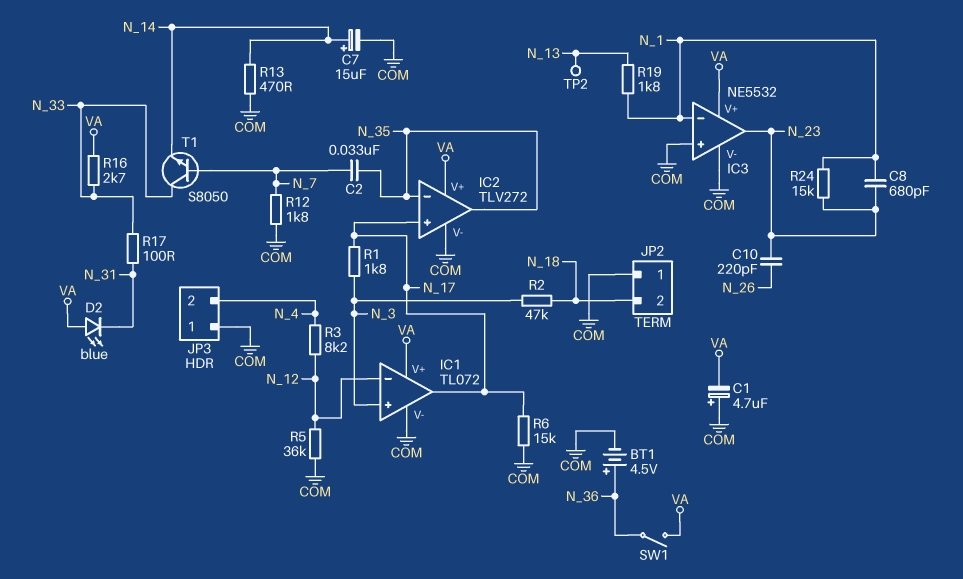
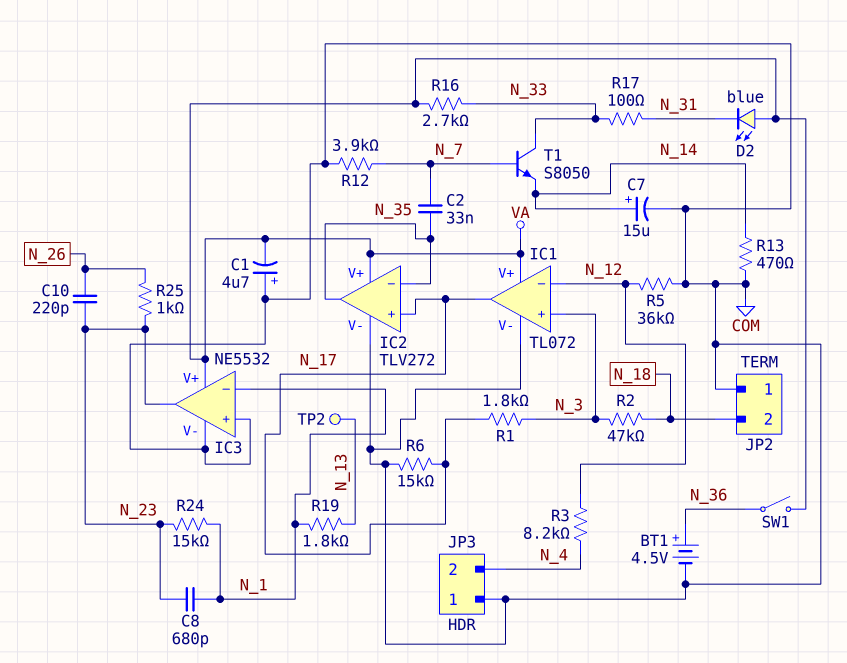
R12: 1.8k (COM, N_7) -> 3.9k (COM, N_7)
R25: none -> 1k (N_23, N_26)

